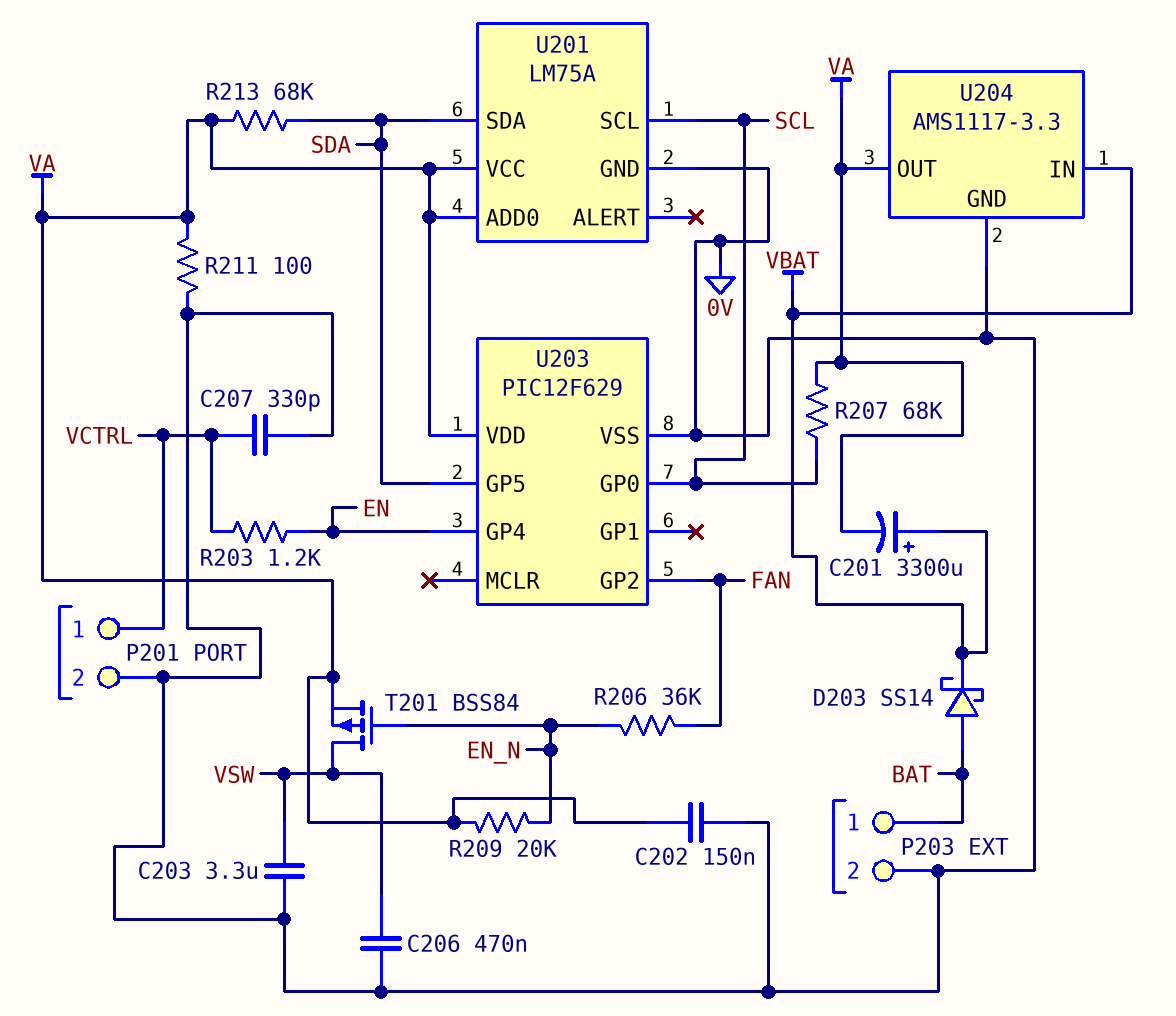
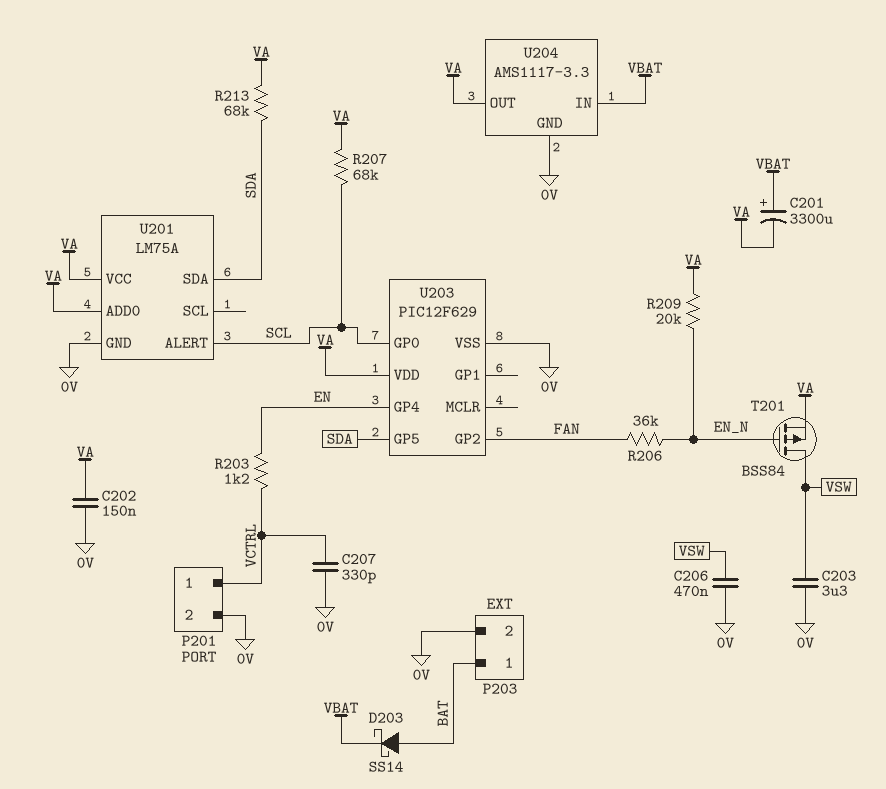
R211: 100 (0V, VA) -> none
U201 pin ALERT: none -> SCL
U201 pin SCL: SCL -> none

